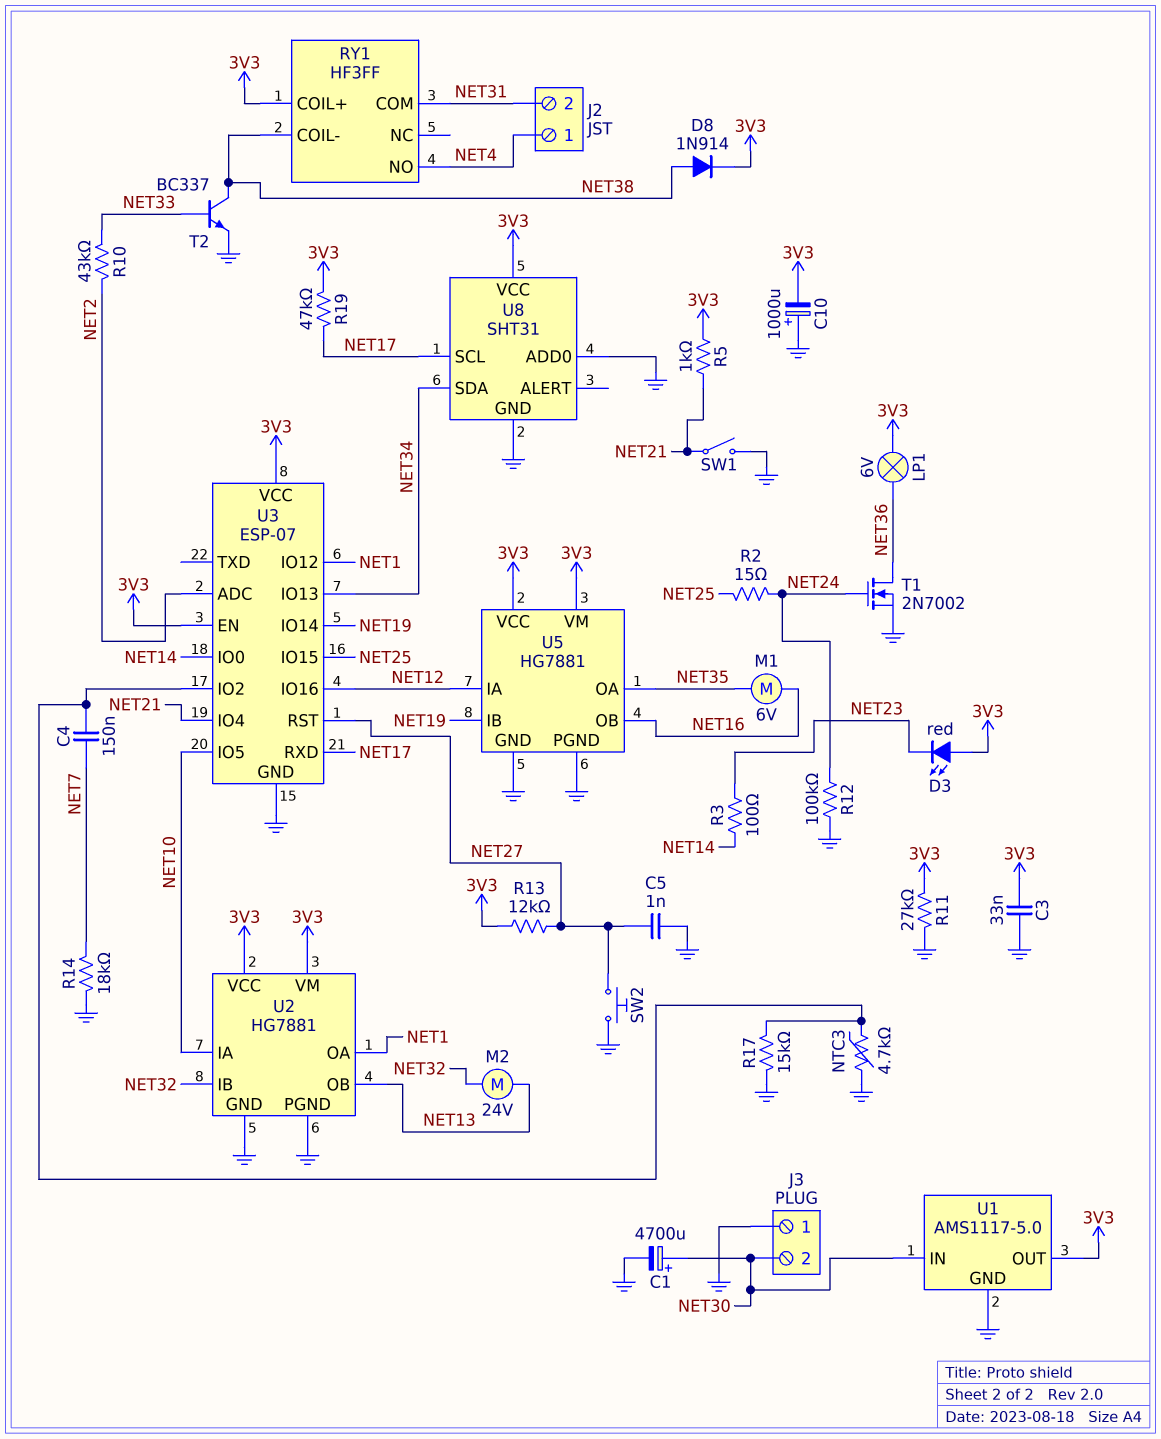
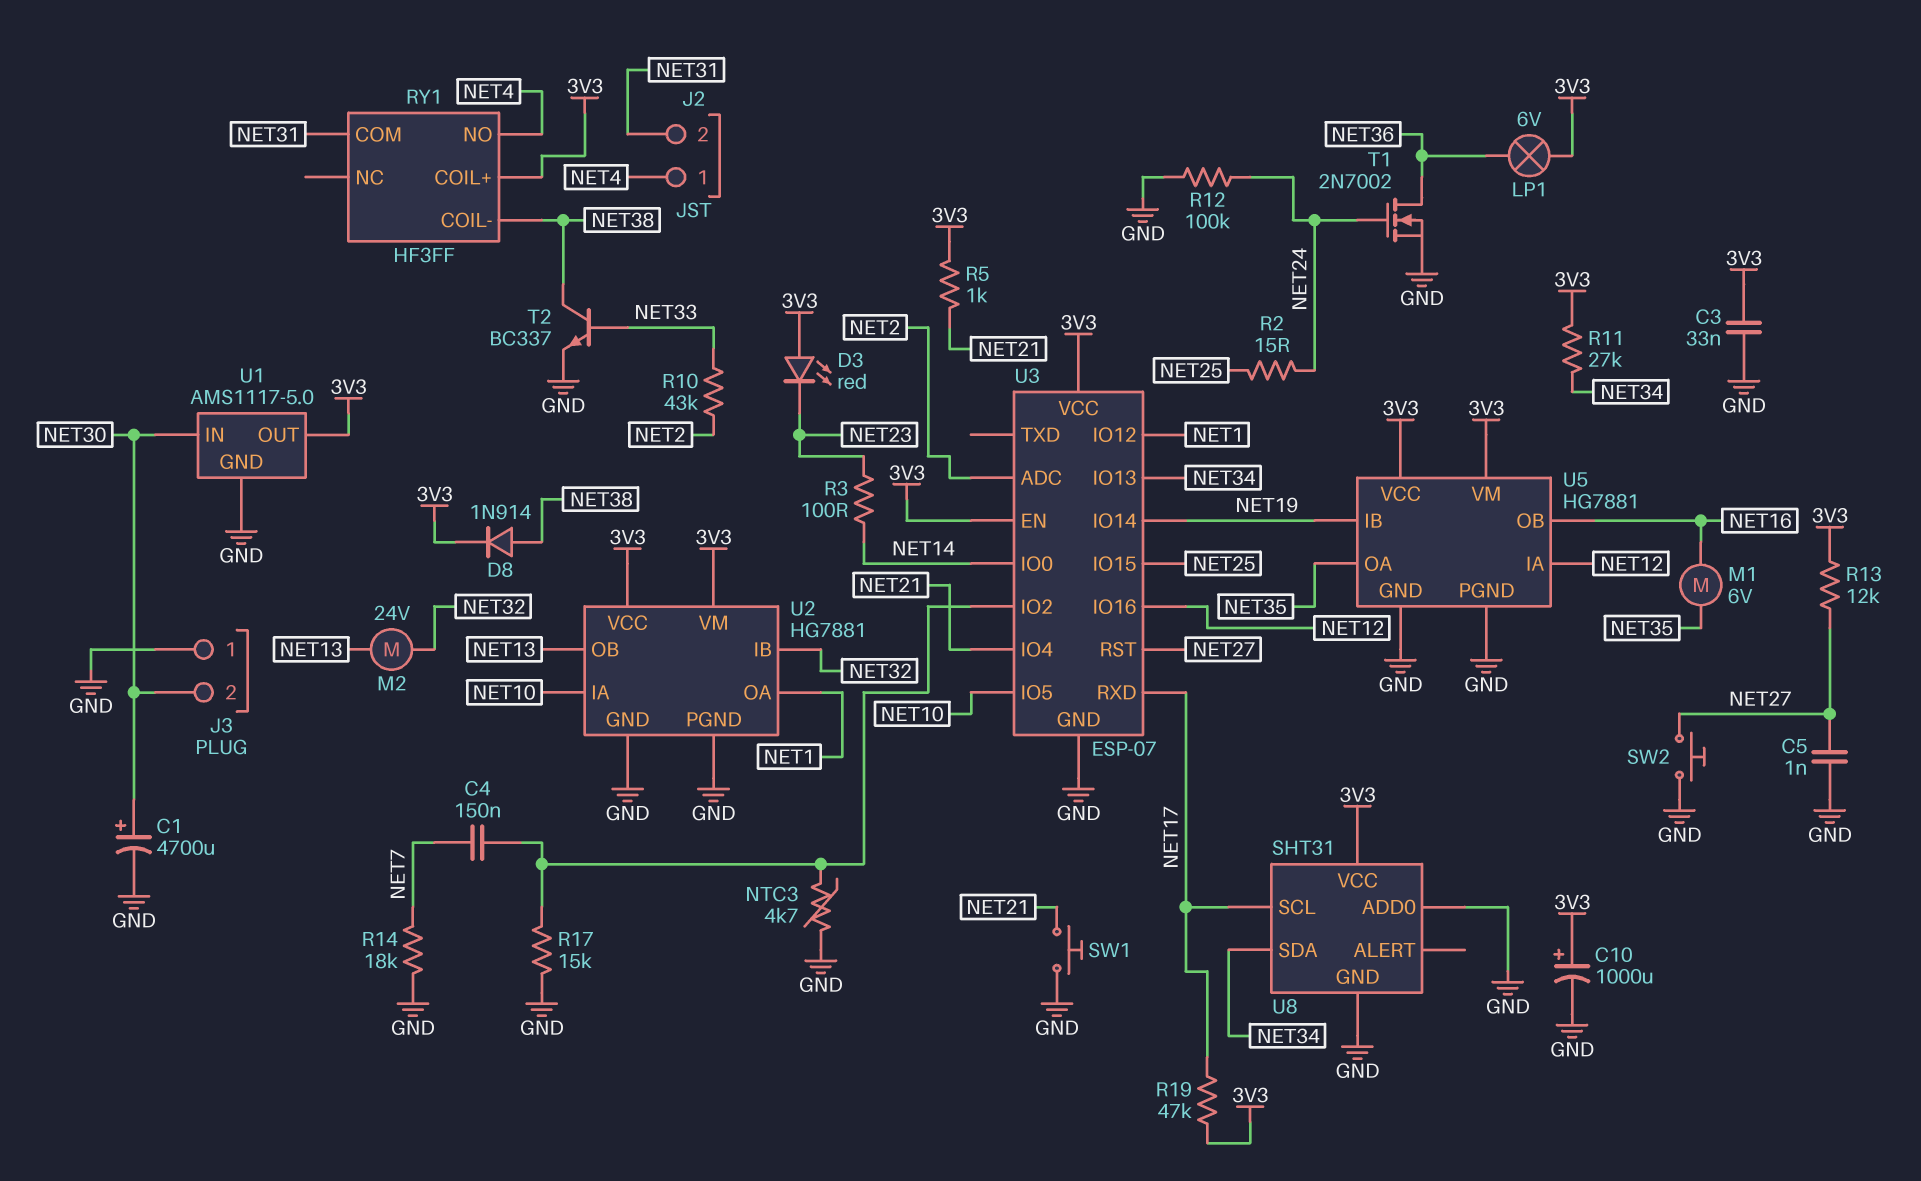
C10: 1000uF (plus GND, minus 3V3) -> 1000uF (plus 3V3, minus GND)
R11: 27k (3V3, GND) -> 27k (3V3, NET34)
SW1: switch (GND, NET21) -> button (GND, NET21)

